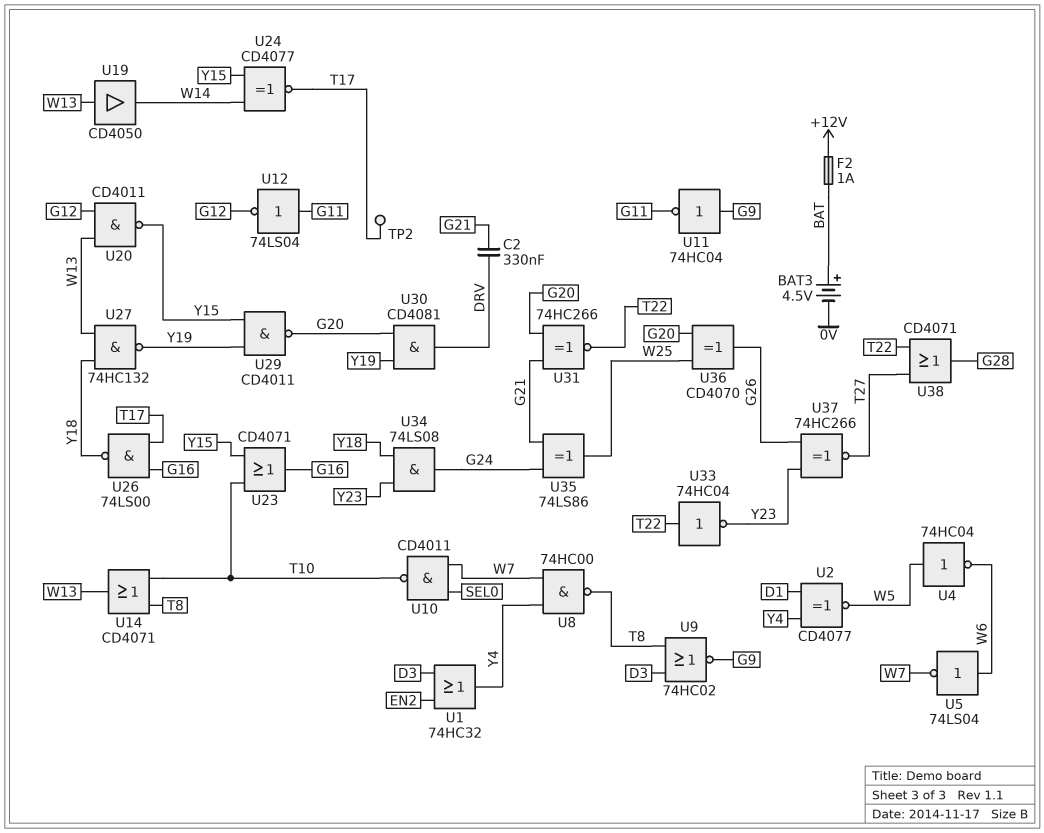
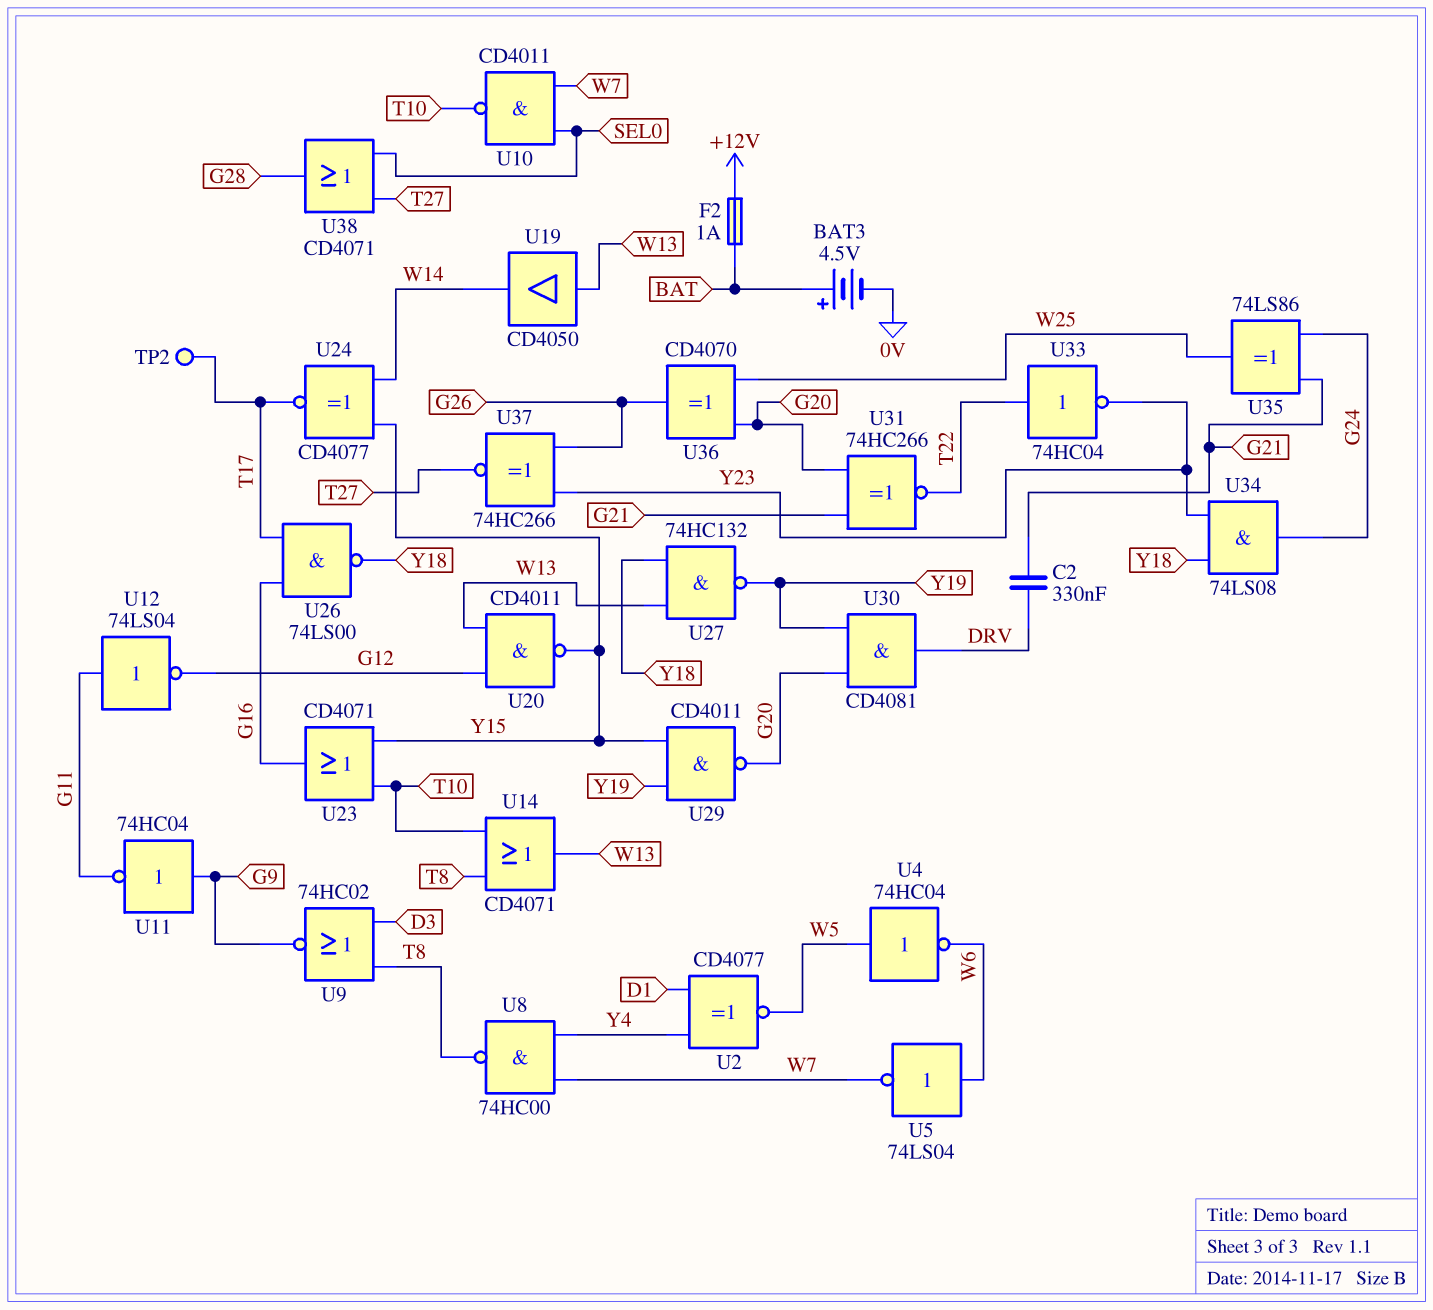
U1: OR 74HC32 (in D3, in EN2, out Y4) -> none
U38: OR CD4071 (in T22, in T27, out G28) -> OR CD4071 (in SEL0, in T27, out G28)

